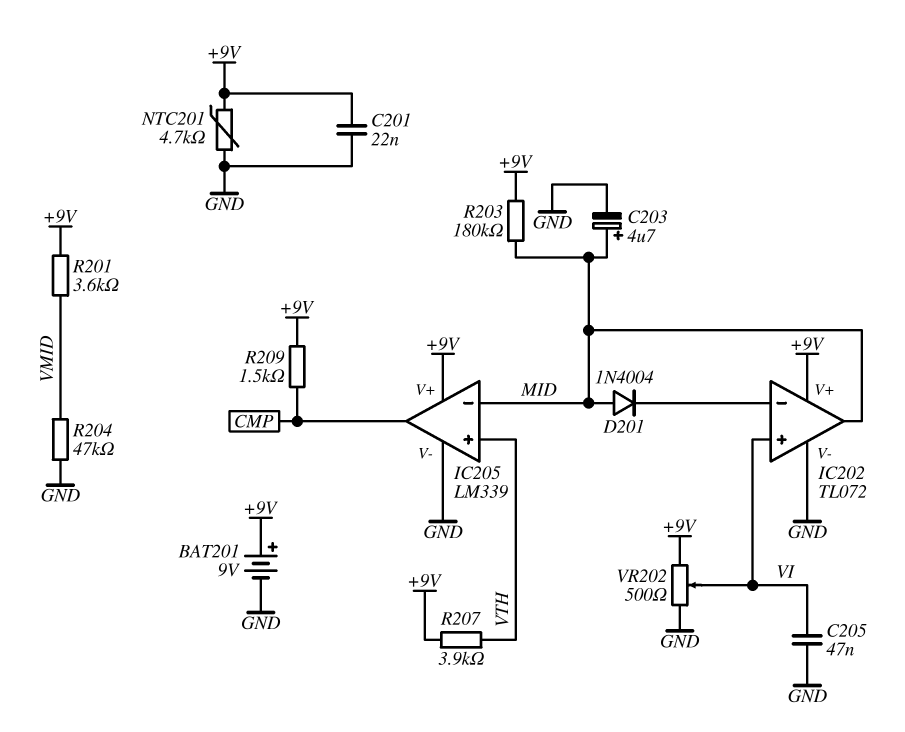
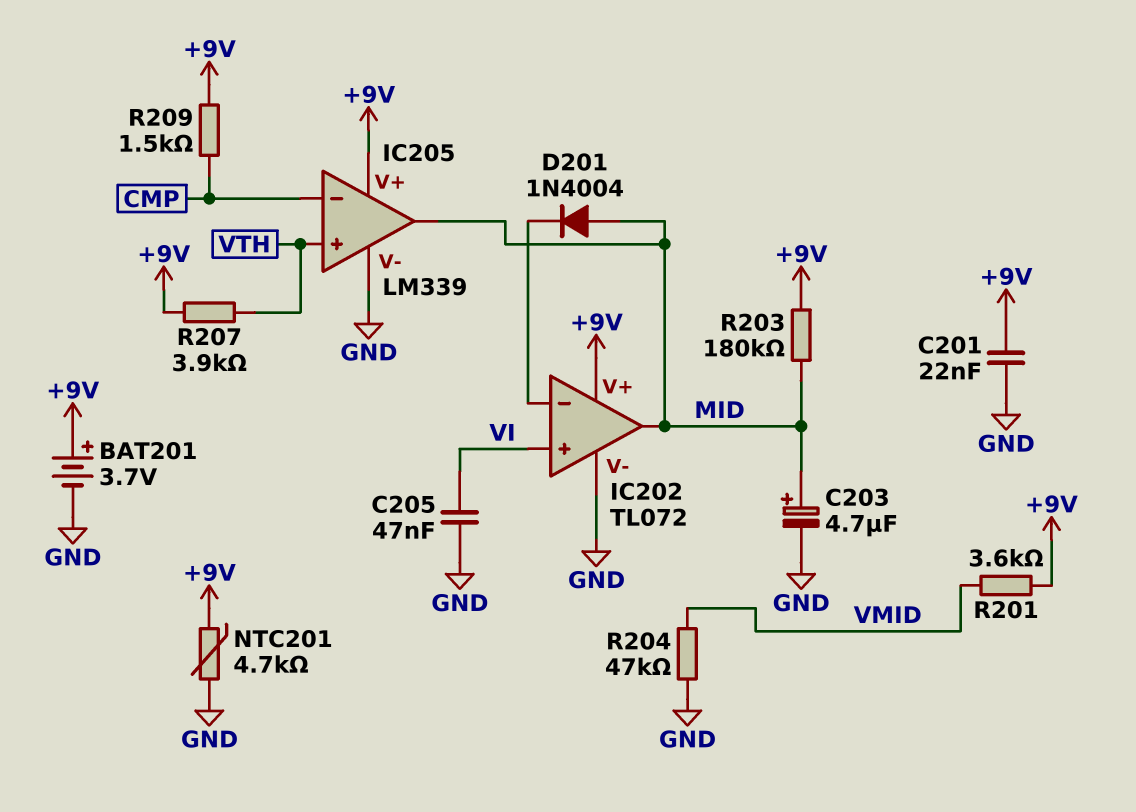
BAT201: 9V (plus +9V, minus GND) -> 3.7V (plus +9V, minus GND)
IC205 pin in-: MID -> CMP
IC205 pin out: CMP -> MID
VR202: 500 (+9V, GND, wiper VI) -> none

